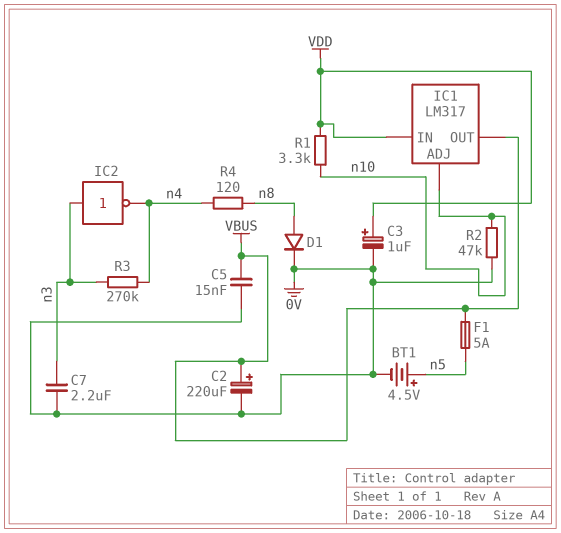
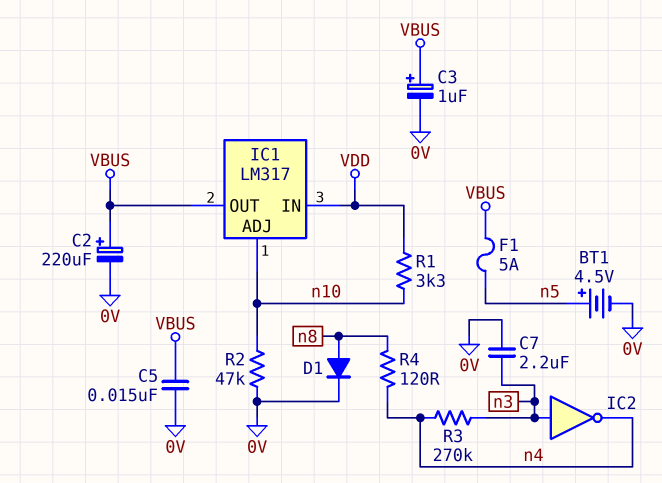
C3: 1uF (plus VDD, minus 0V) -> 1uF (plus VBUS, minus 0V)

